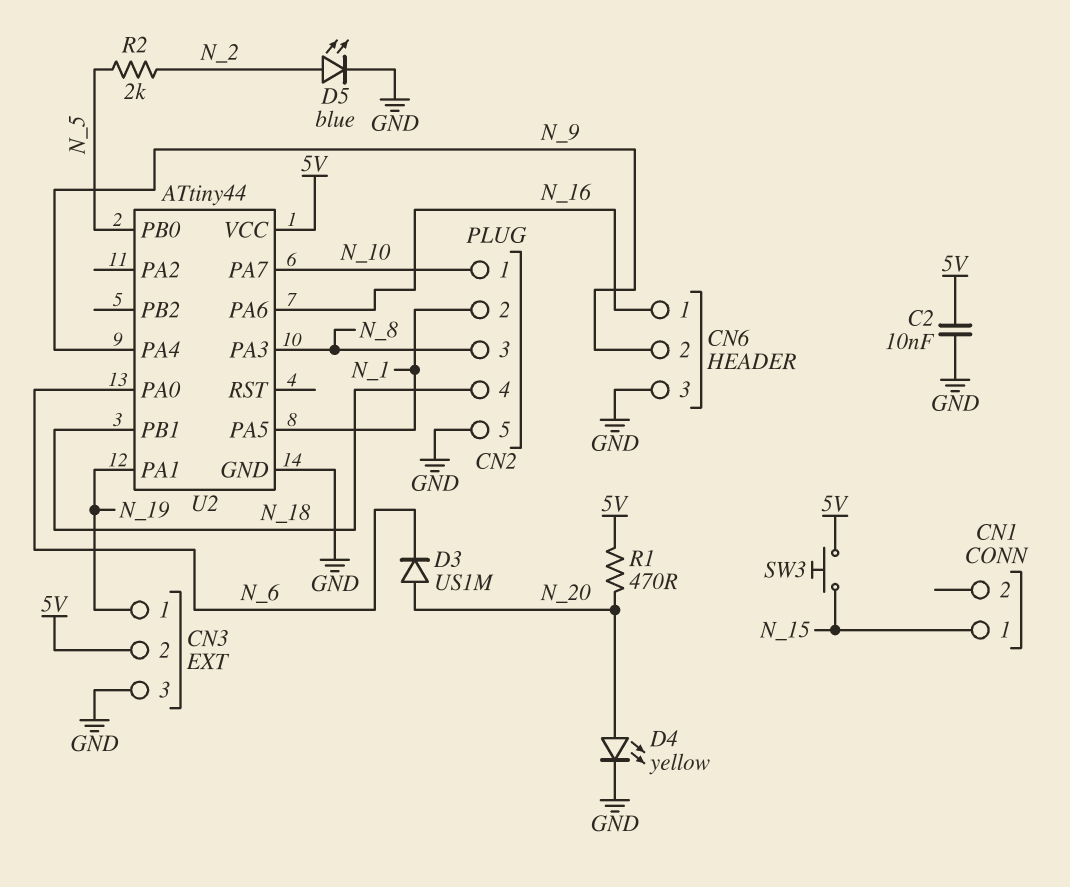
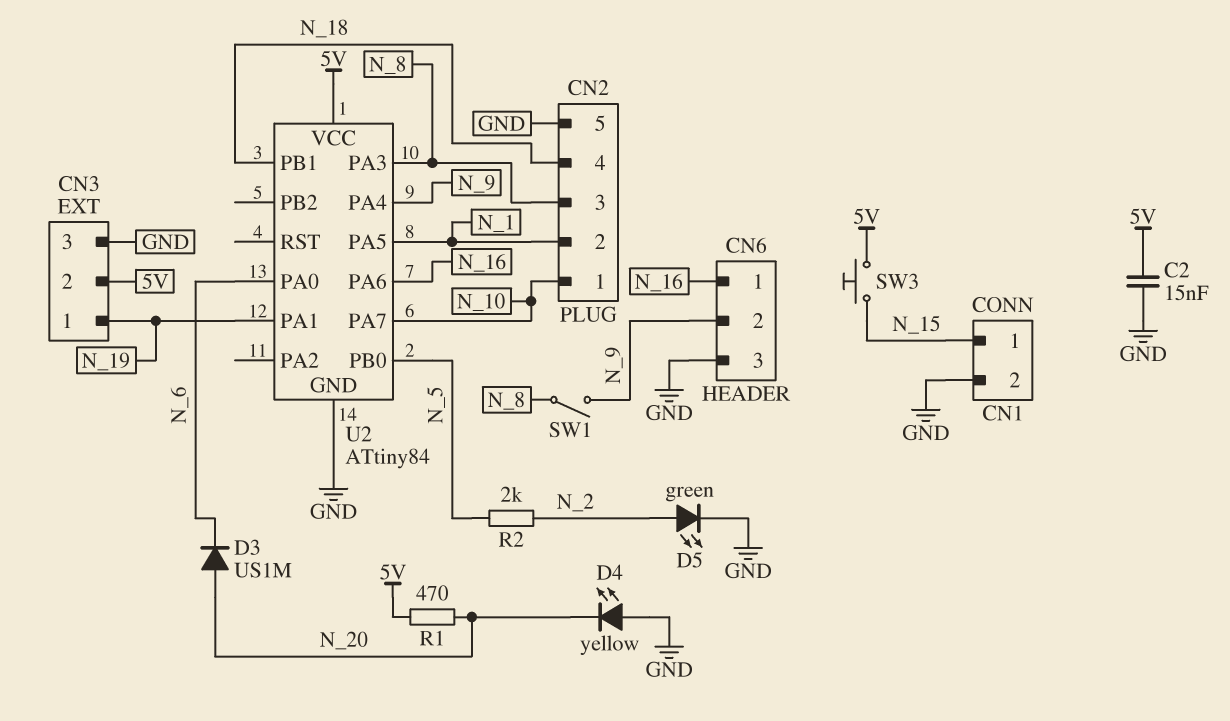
C2: 10nF (5V, GND) -> 15nF (5V, GND)
CN1 pin 2: none -> GND
D4: LED yellow (A N_20, K GND) -> LED yellow (A GND, K N_20)
D5: LED blue (A N_2, K GND) -> LED green (A N_2, K GND)
SW1: none -> switch (N_8, N_9)
U2: ATtiny44 -> ATtiny84

